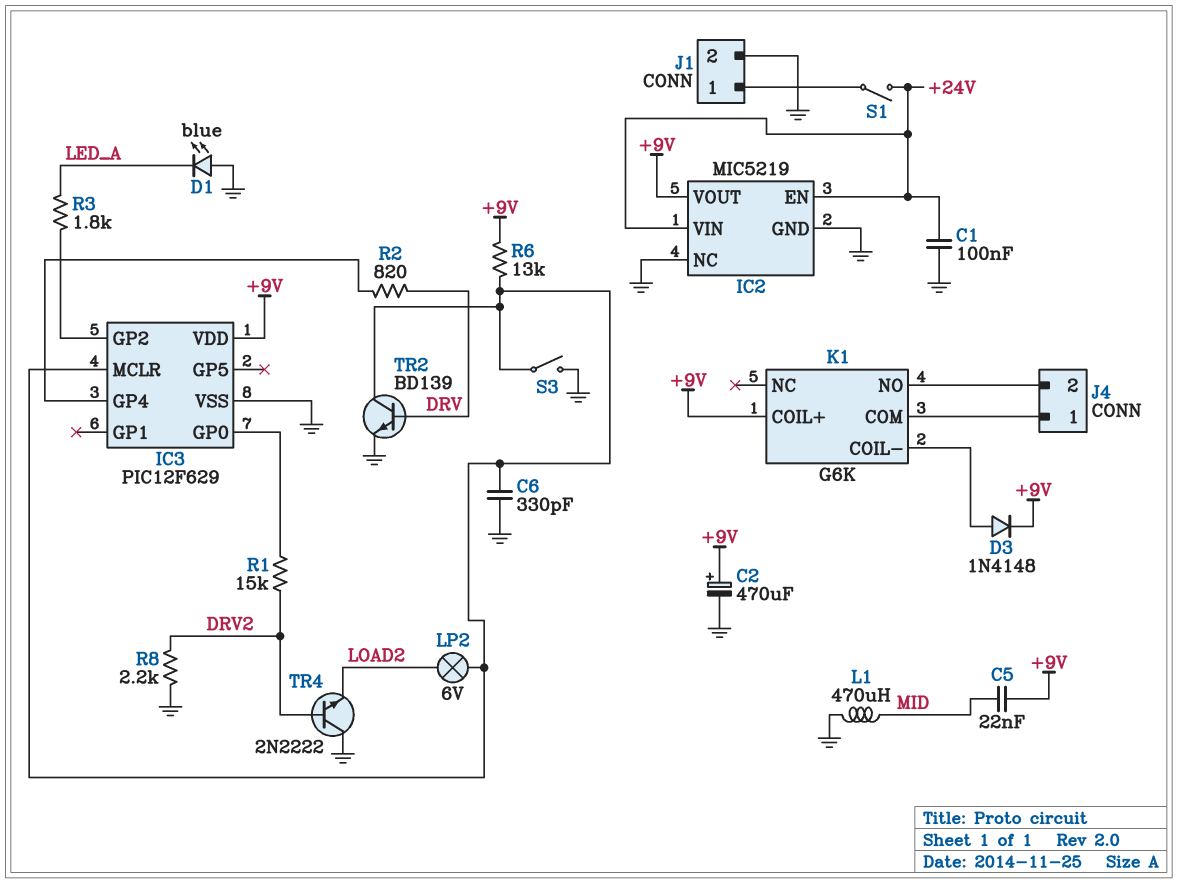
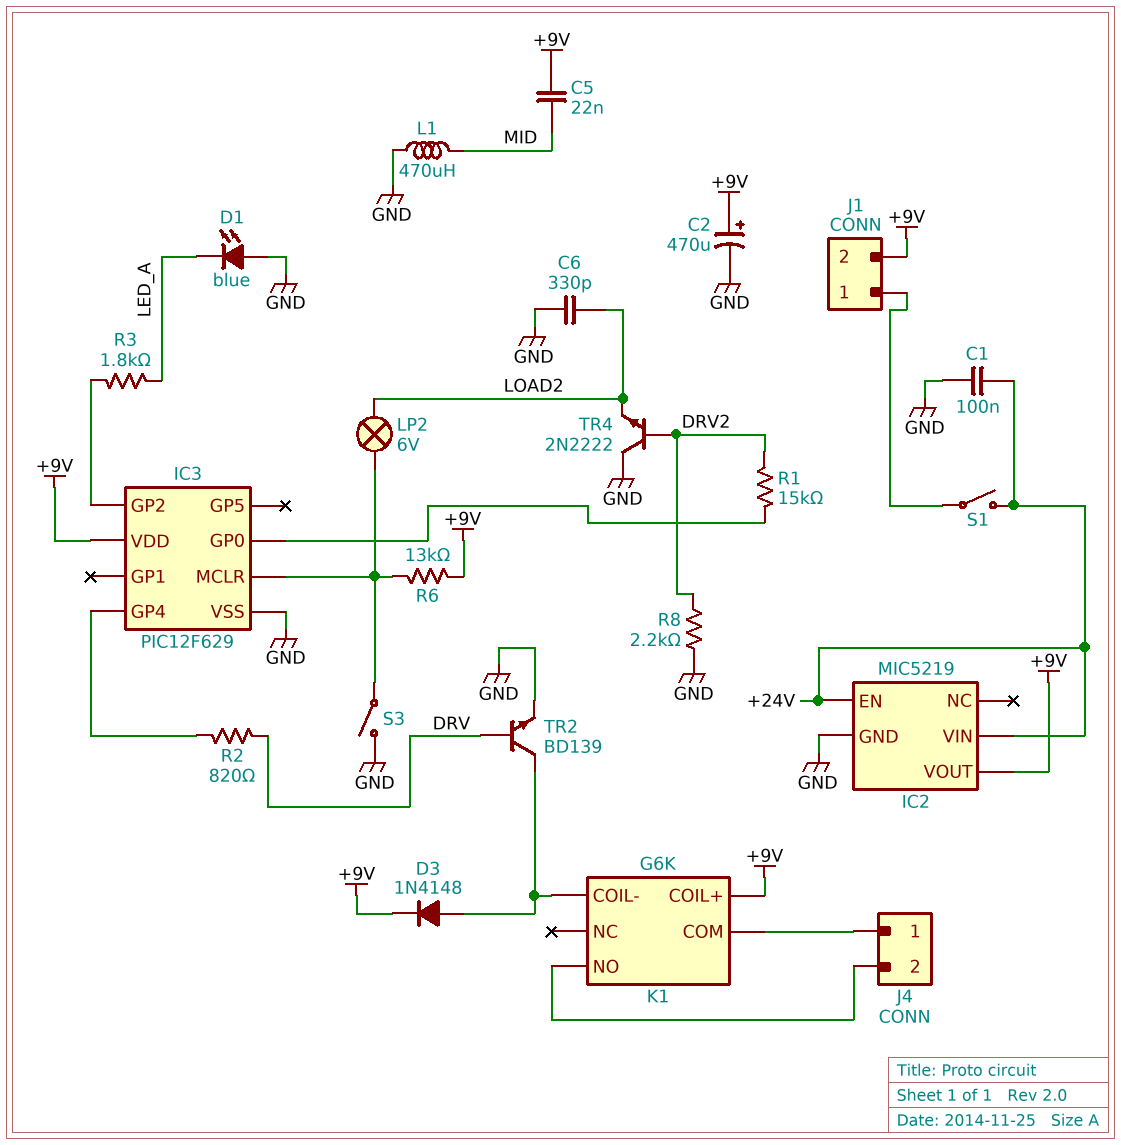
C6: 330pF (GND, IC3/MCLR) -> 330pF (GND, LOAD2)
IC2 pin NC: GND -> none
J1 pin 2: GND -> +9V
TR2: NPN BD139 (B DRV, C IC3/MCLR, E GND) -> NPN BD139 (B DRV, C K1/COIL-, E GND)

